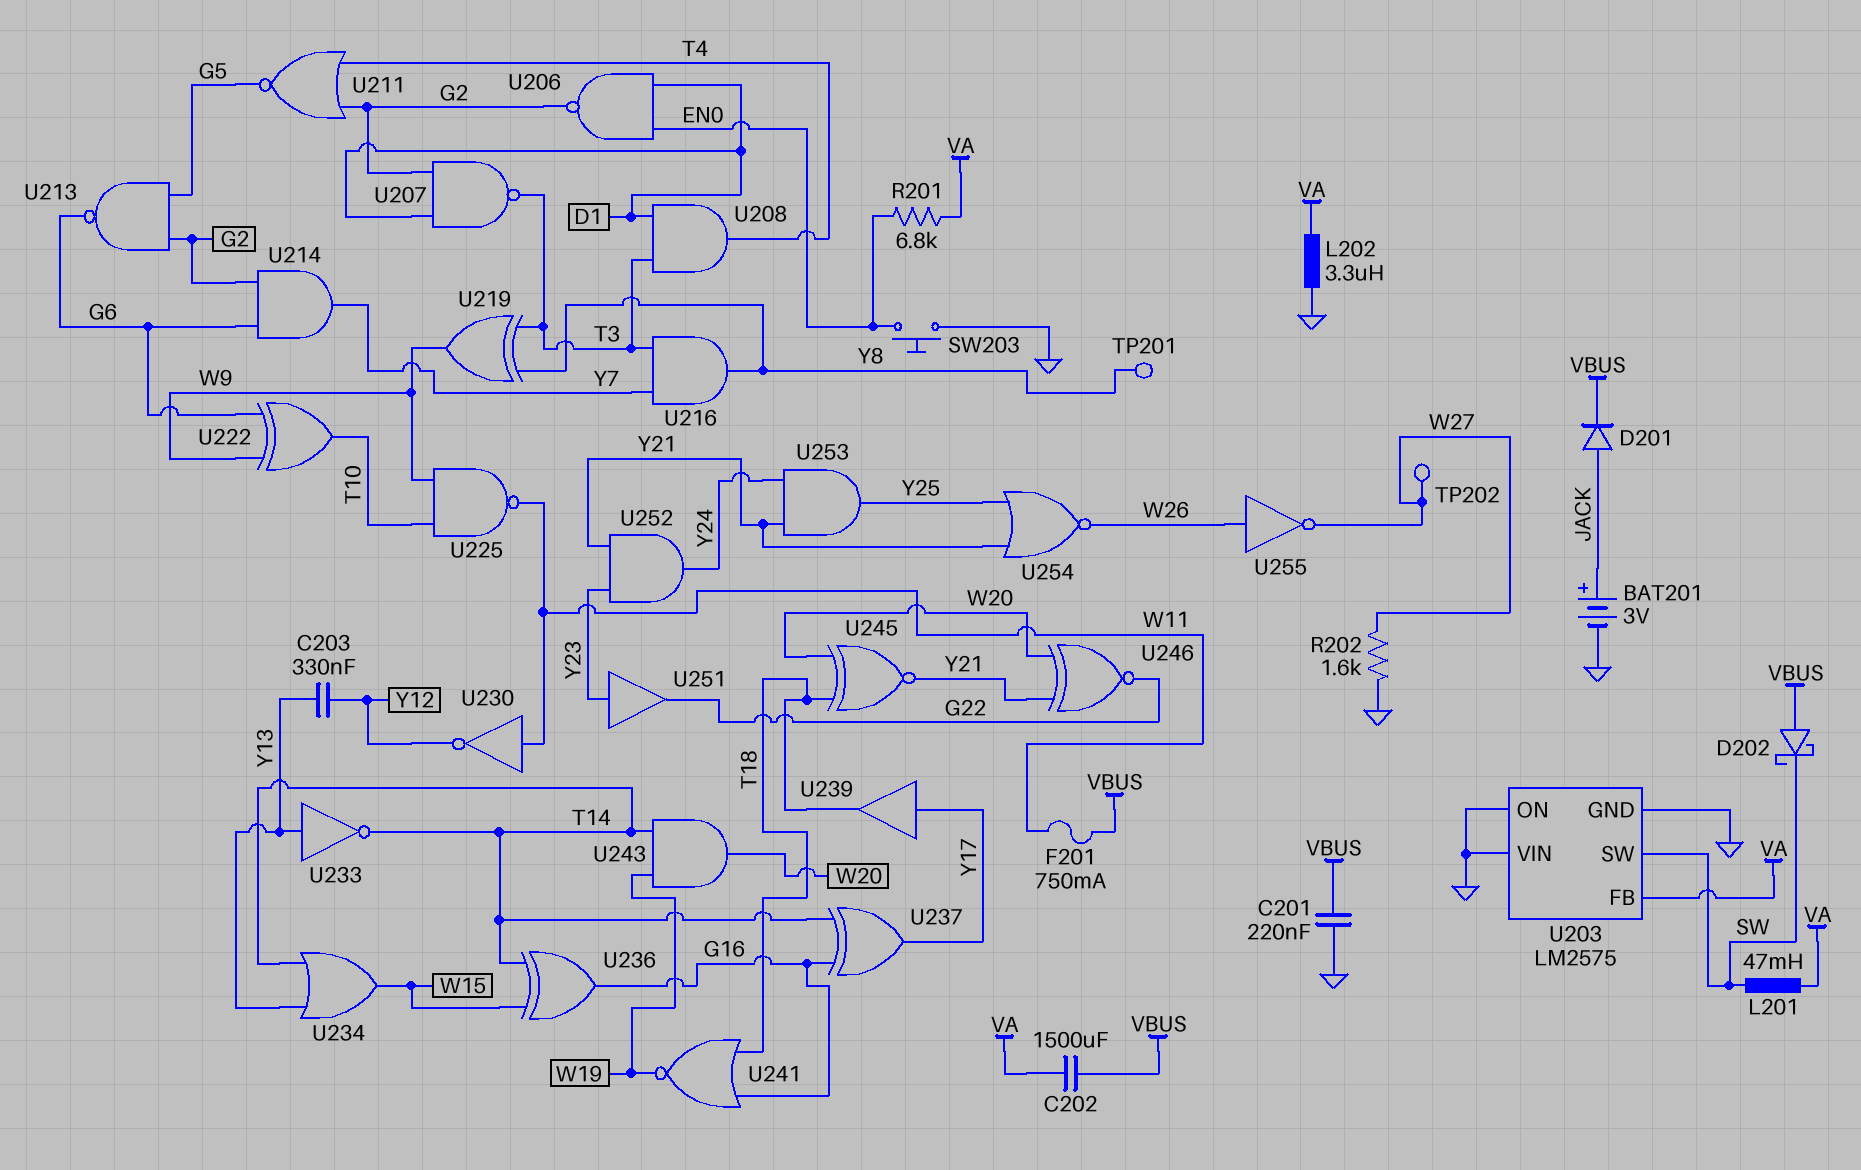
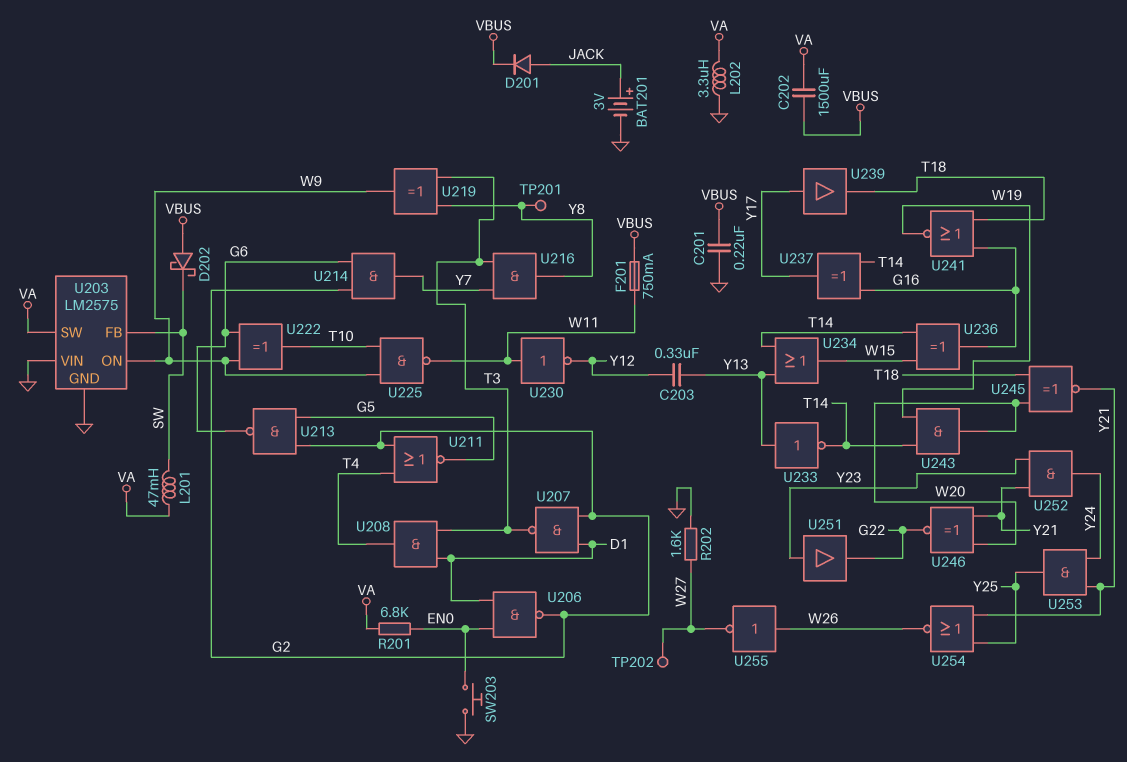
U203 pin FB: VA -> SW
U203 pin ON: GND -> W9
U203 pin SW: SW -> VA

